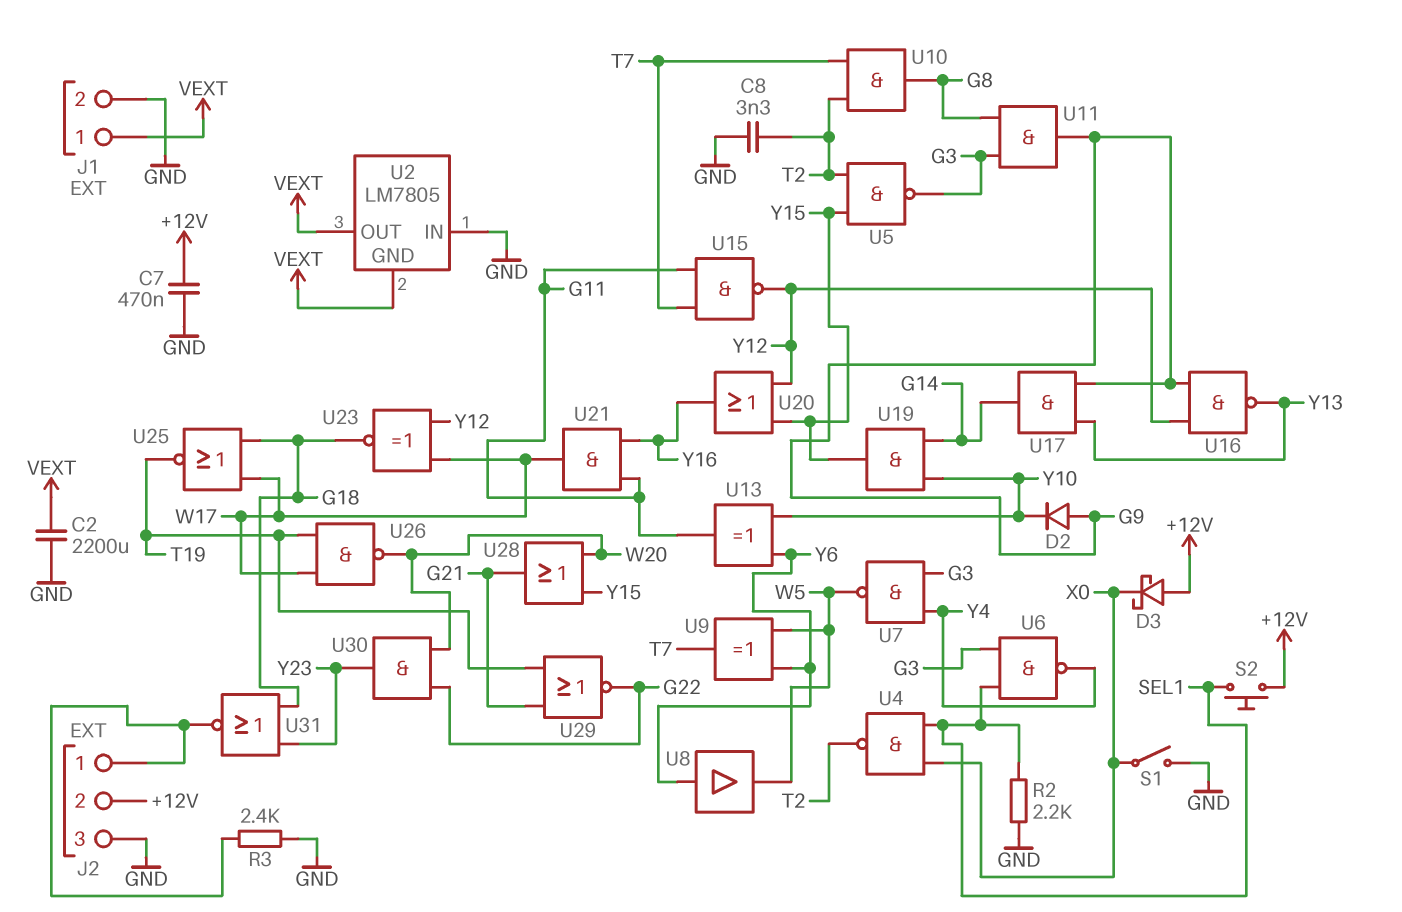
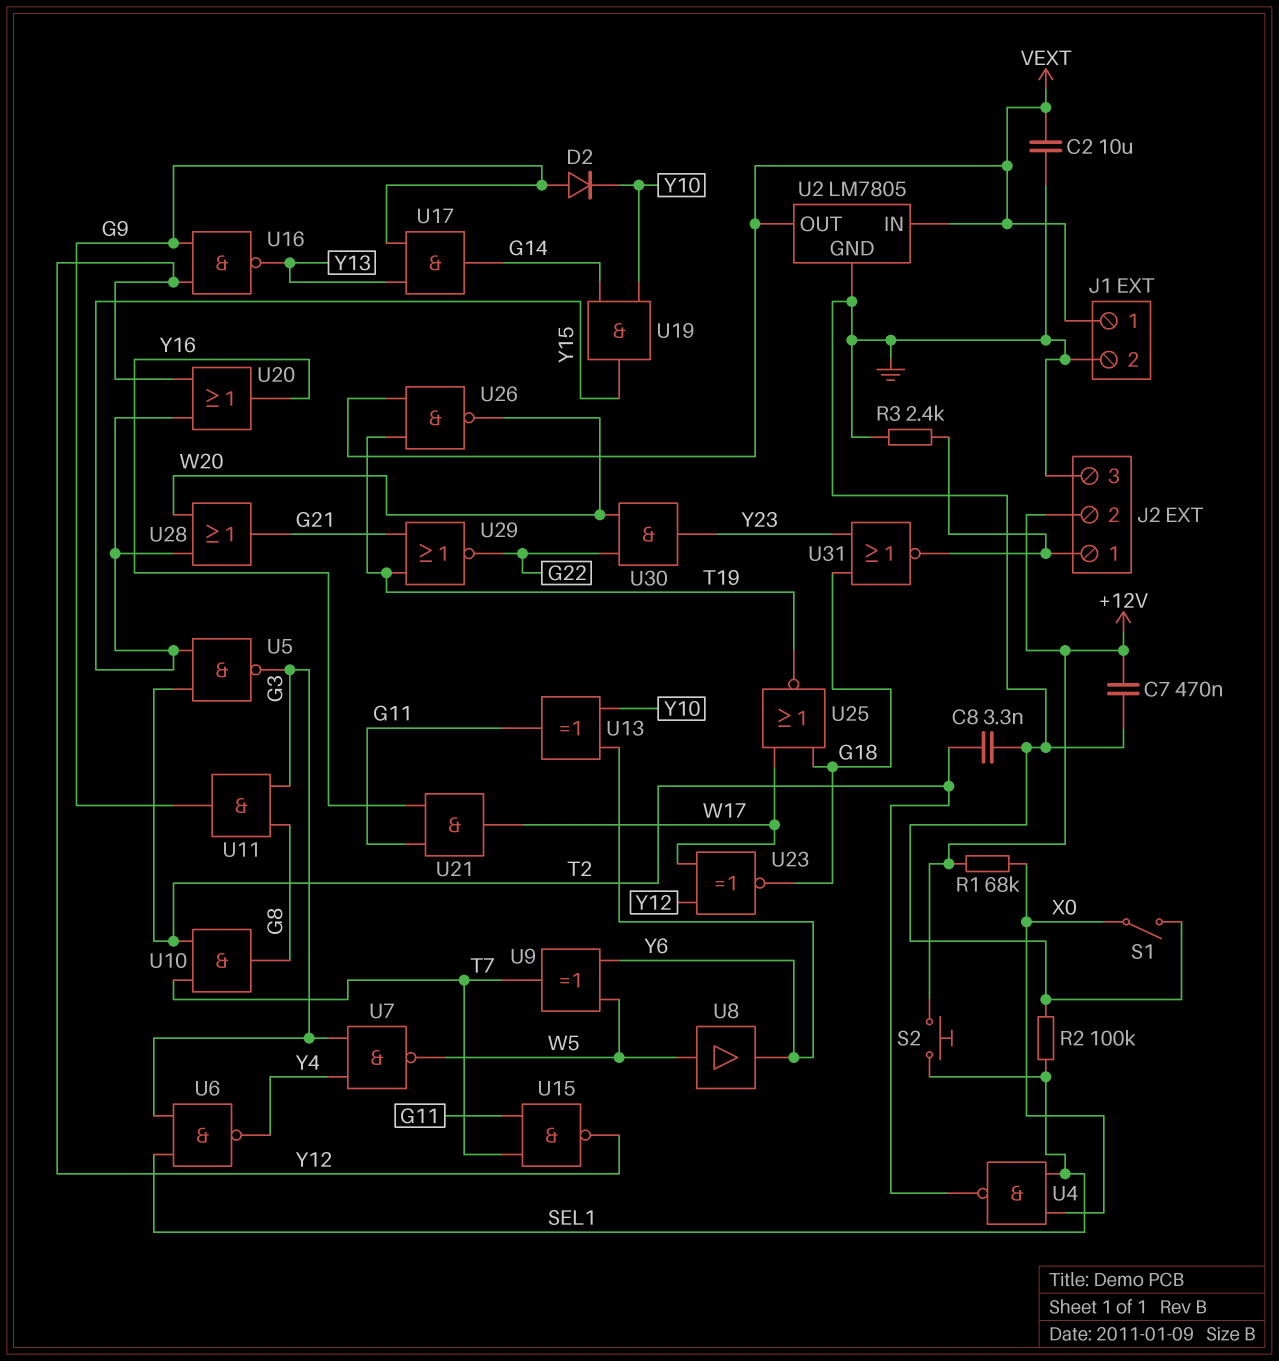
C2: 2200uF (GND, VEXT) -> 10uF (GND, VEXT)
D3: schottky (A +12V, K X0) -> none
R1: none -> 68k (+12V, X0)
R2: 2.2k (GND, SEL1) -> 100k (GND, SEL1)
U2 pin GND: VEXT -> GND
U2 pin IN: GND -> VEXT
U8: buffer (in Y6, out W5) -> buffer (in W5, out Y6)
U26: NAND (in T19, in W17, out W20) -> NAND (in T19, in VEXT, out W20)

